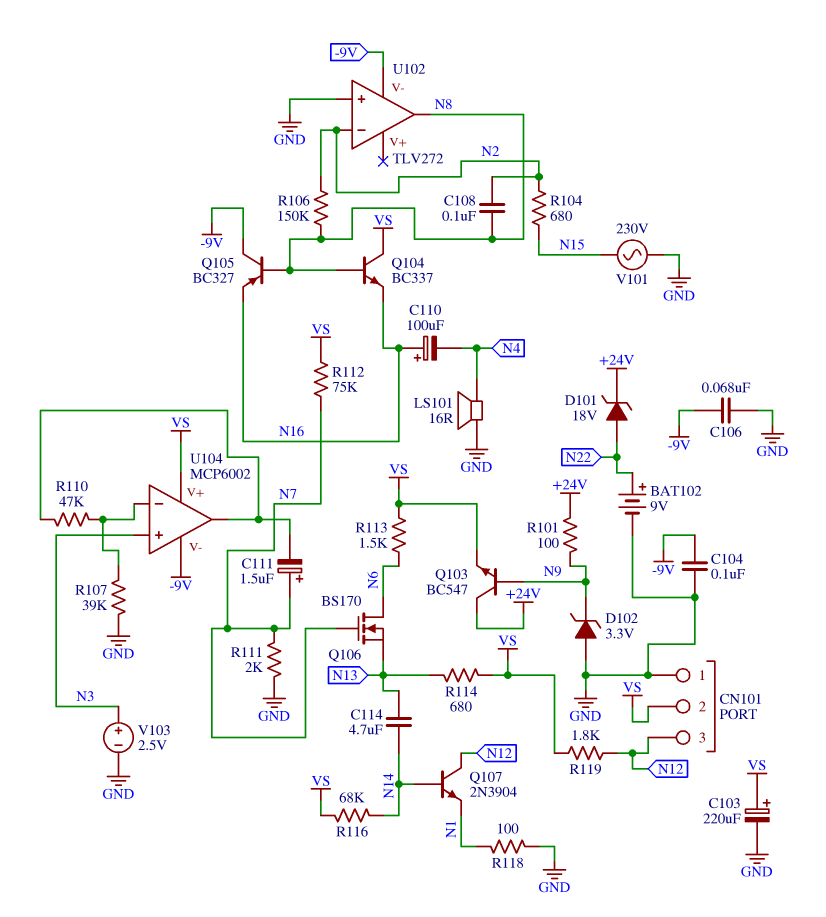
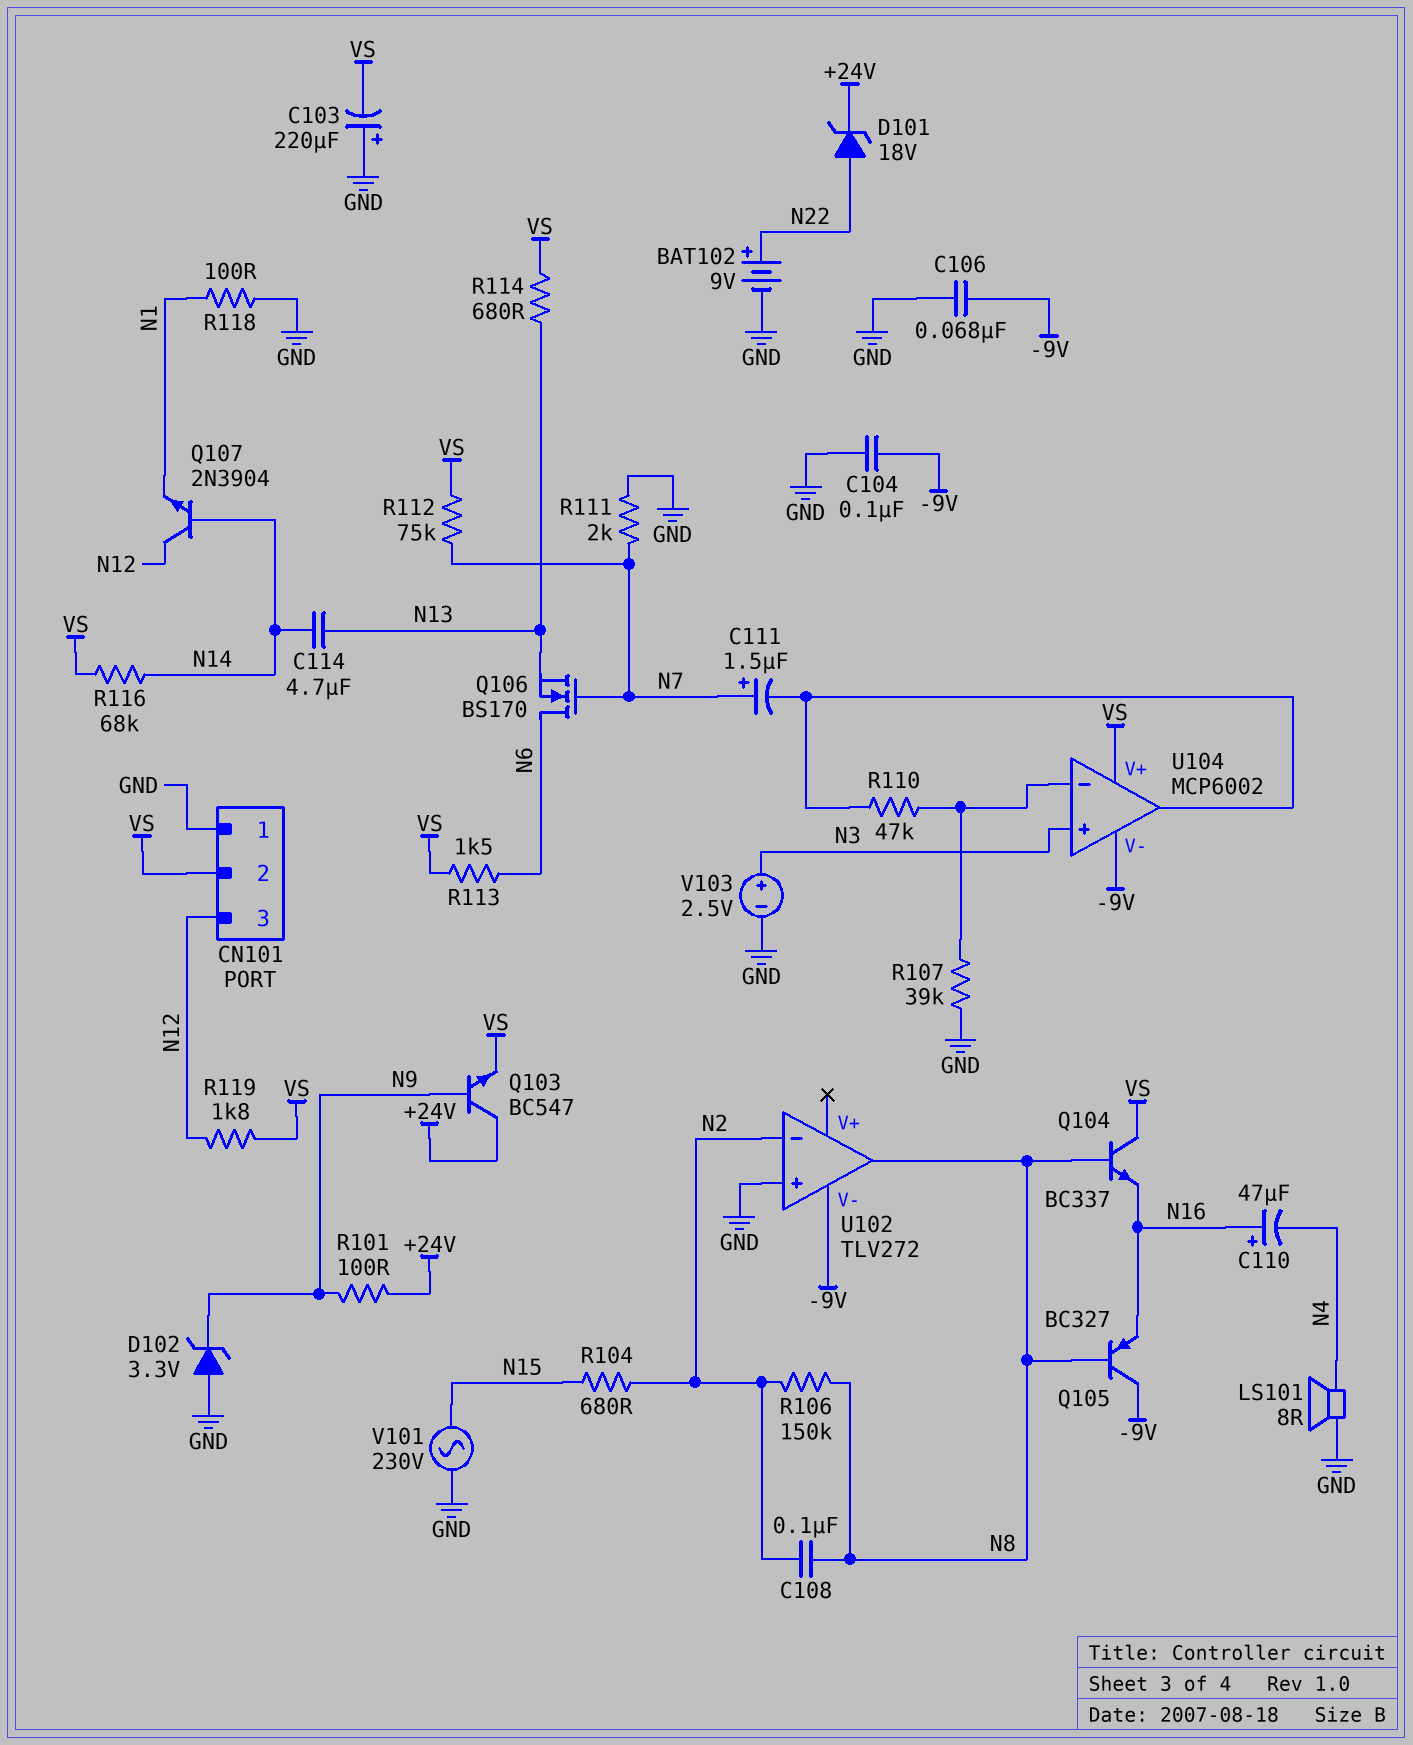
C103: 220uF (plus VS, minus GND) -> 220uF (plus GND, minus VS)
C110: 100uF (plus N16, minus N4) -> 47uF (plus N16, minus N4)
LS101: speaker 16R (GND, N4) -> speaker 8R (GND, N4)

